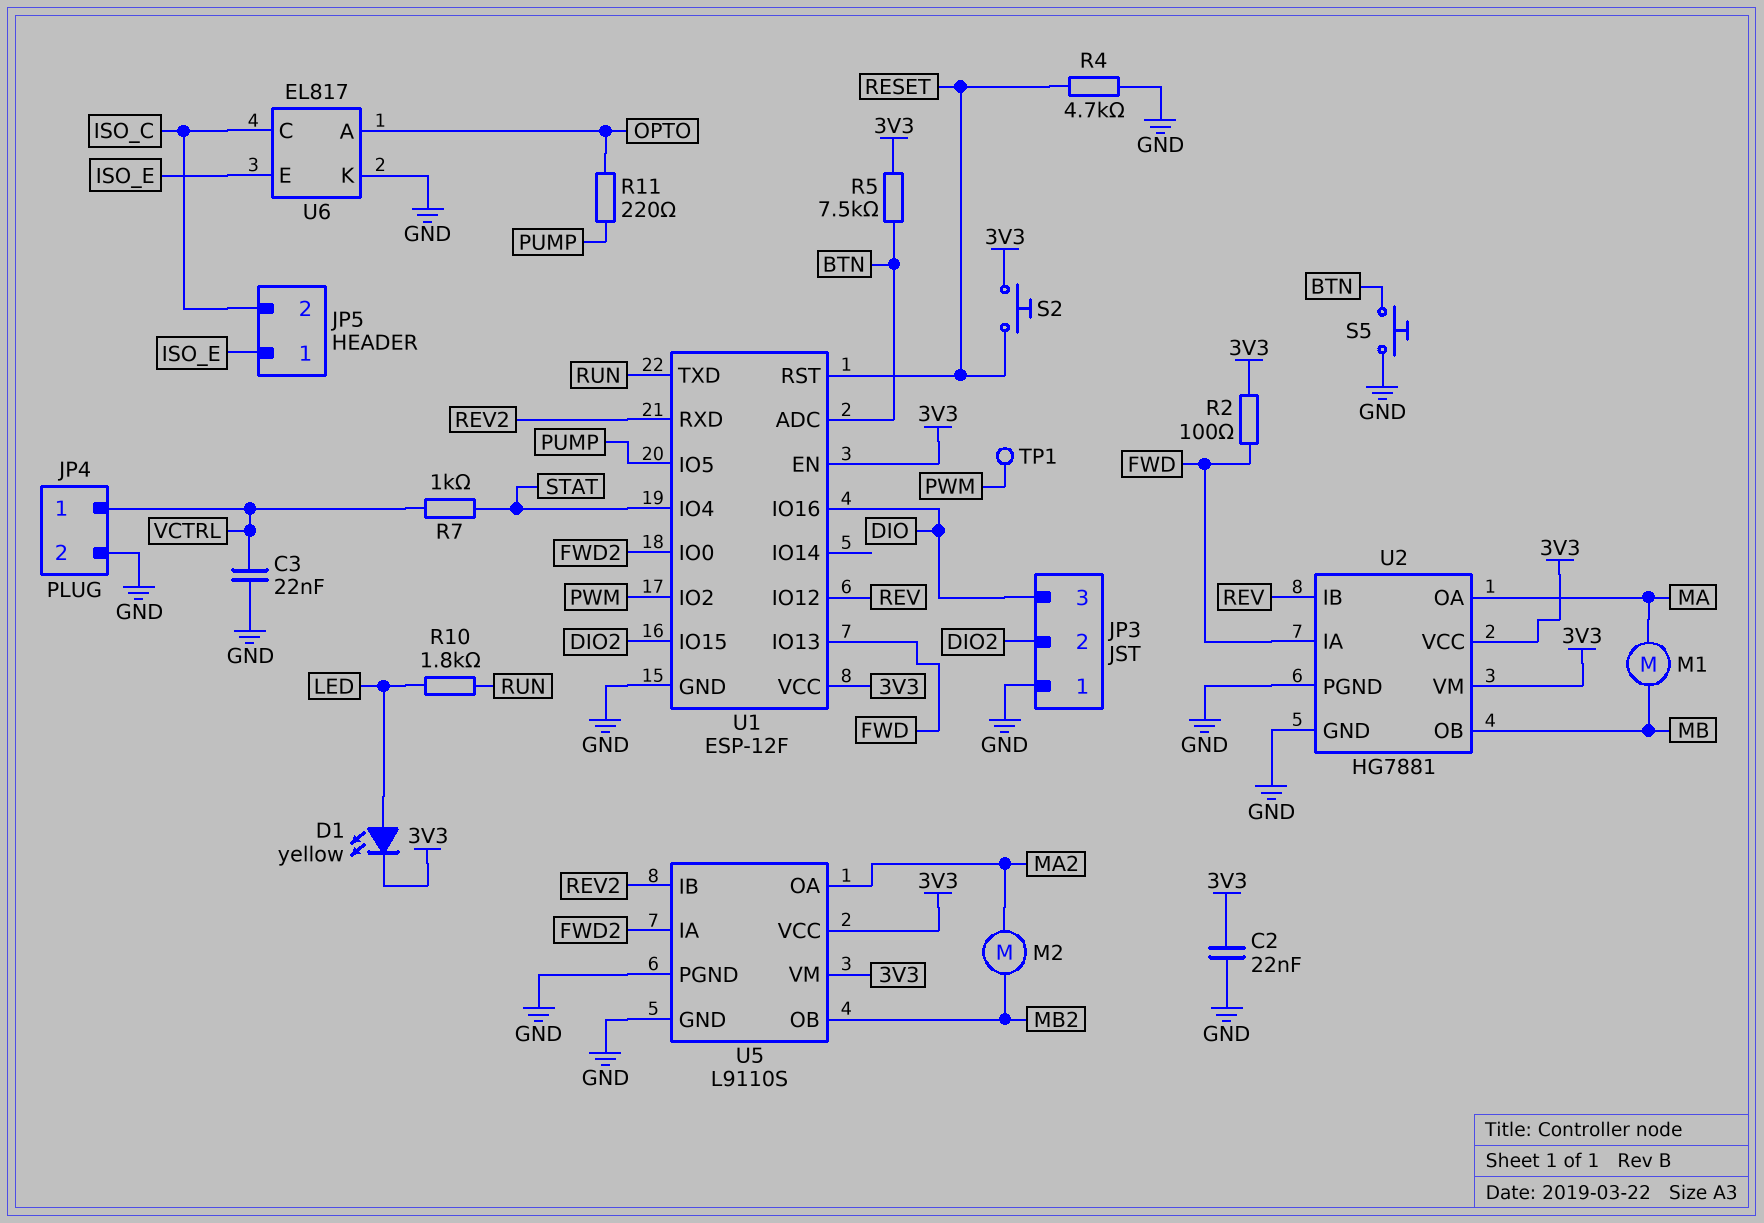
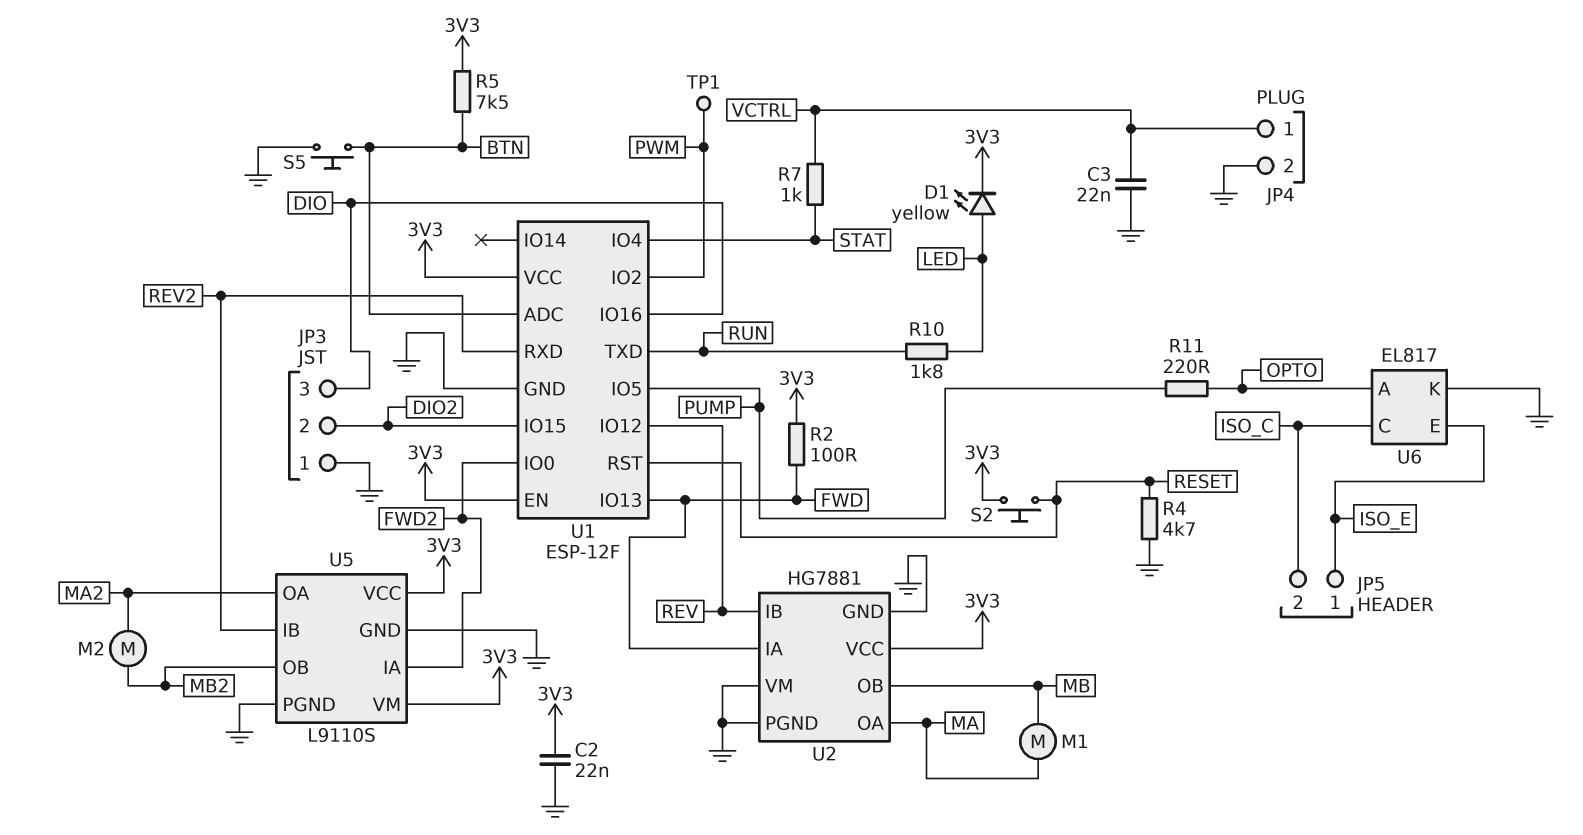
U2 pin VM: 3V3 -> GND

